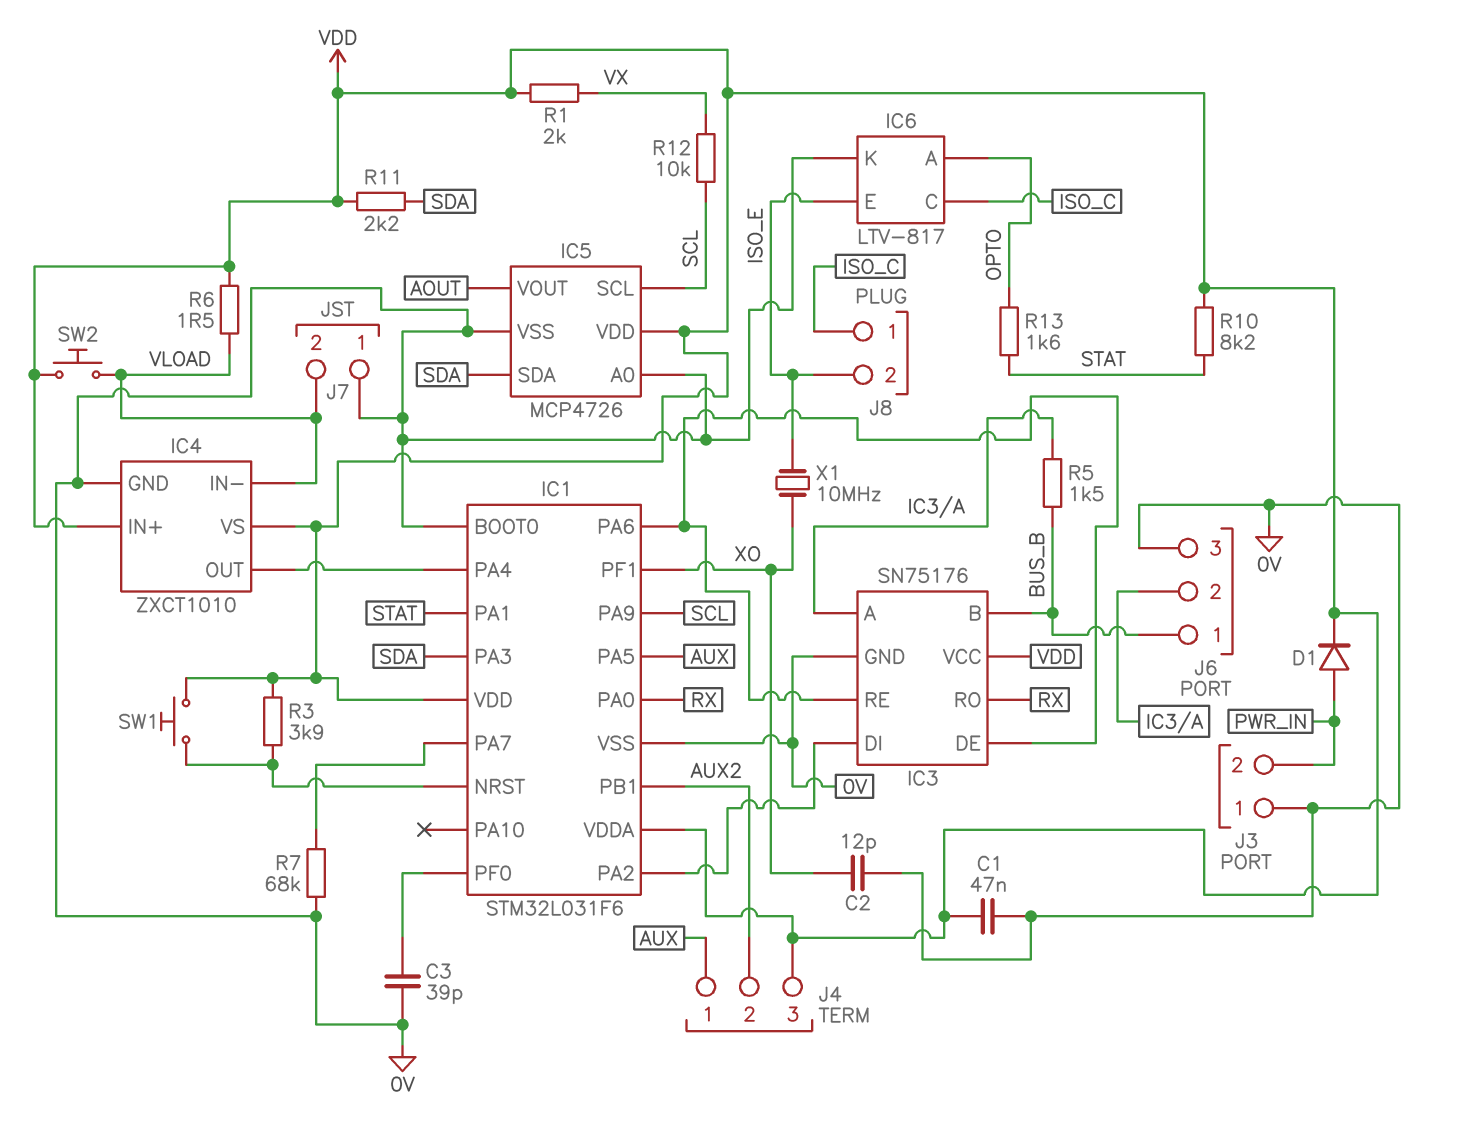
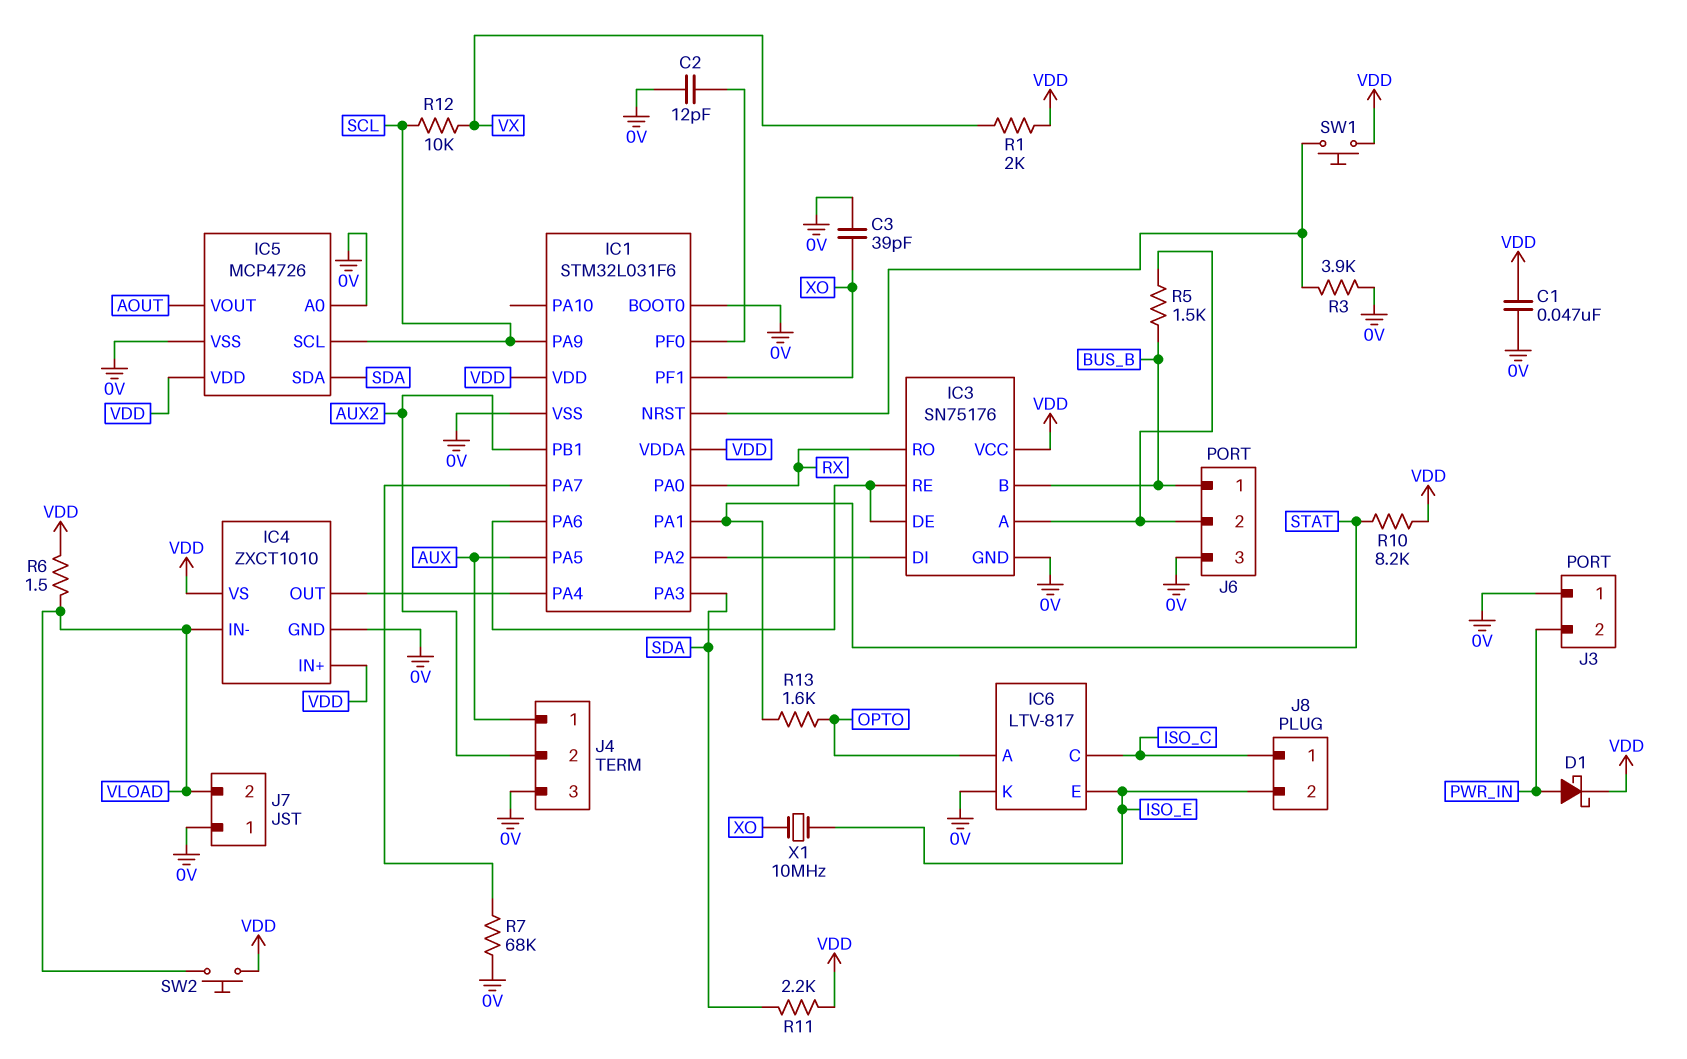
C2: 12pF (0V, XO) -> 12pF (0V, IC1/PF0)
C3: 39pF (0V, IC1/PF0) -> 39pF (0V, XO)
D1: diode (A PWR_IN, K VDD) -> schottky (A PWR_IN, K VDD)
J4 pin 3: VDD -> 0V
R3: 3.9k (IC1/NRST, VDD) -> 3.9k (0V, IC1/NRST)

